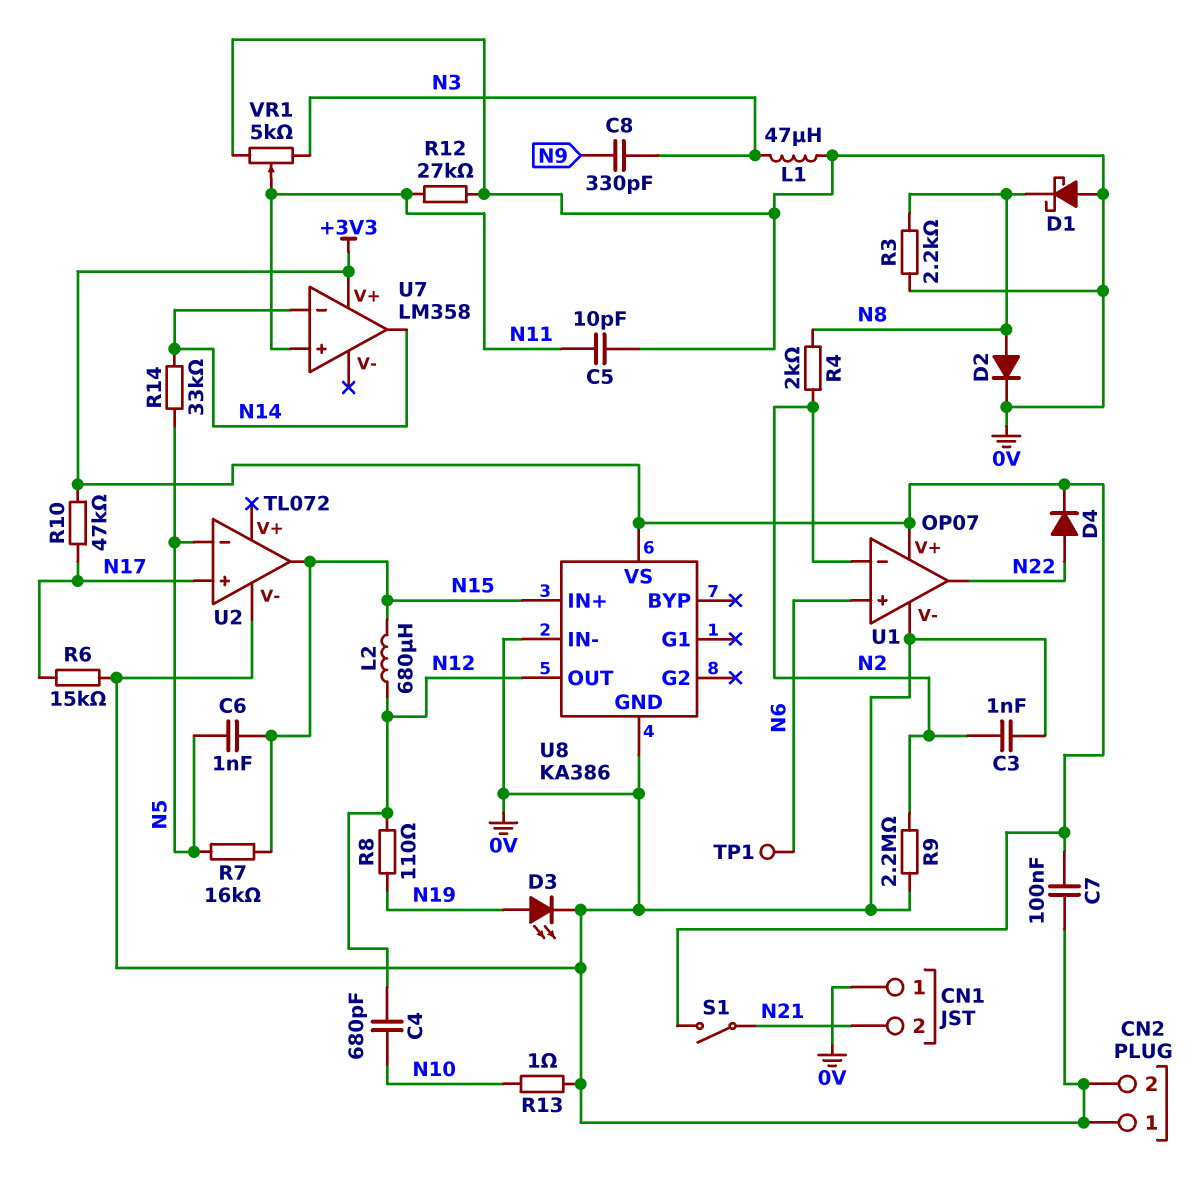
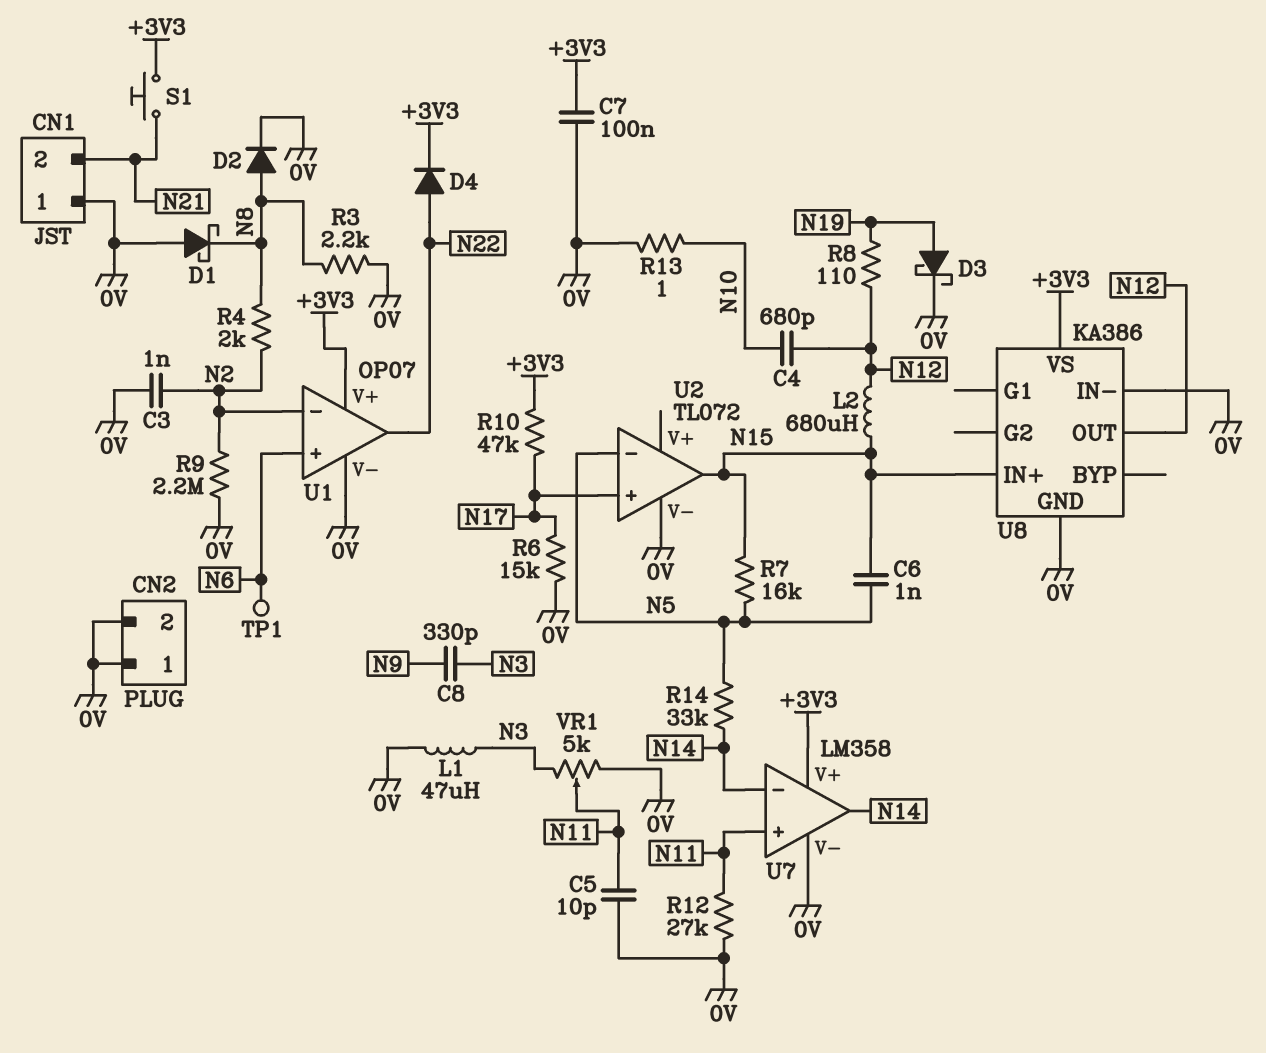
D3: LED (A N19, K 0V) -> schottky (A N19, K 0V)
S1: switch (+3V3, N21) -> button (+3V3, N21)
U7 pin V-: none -> 0V

